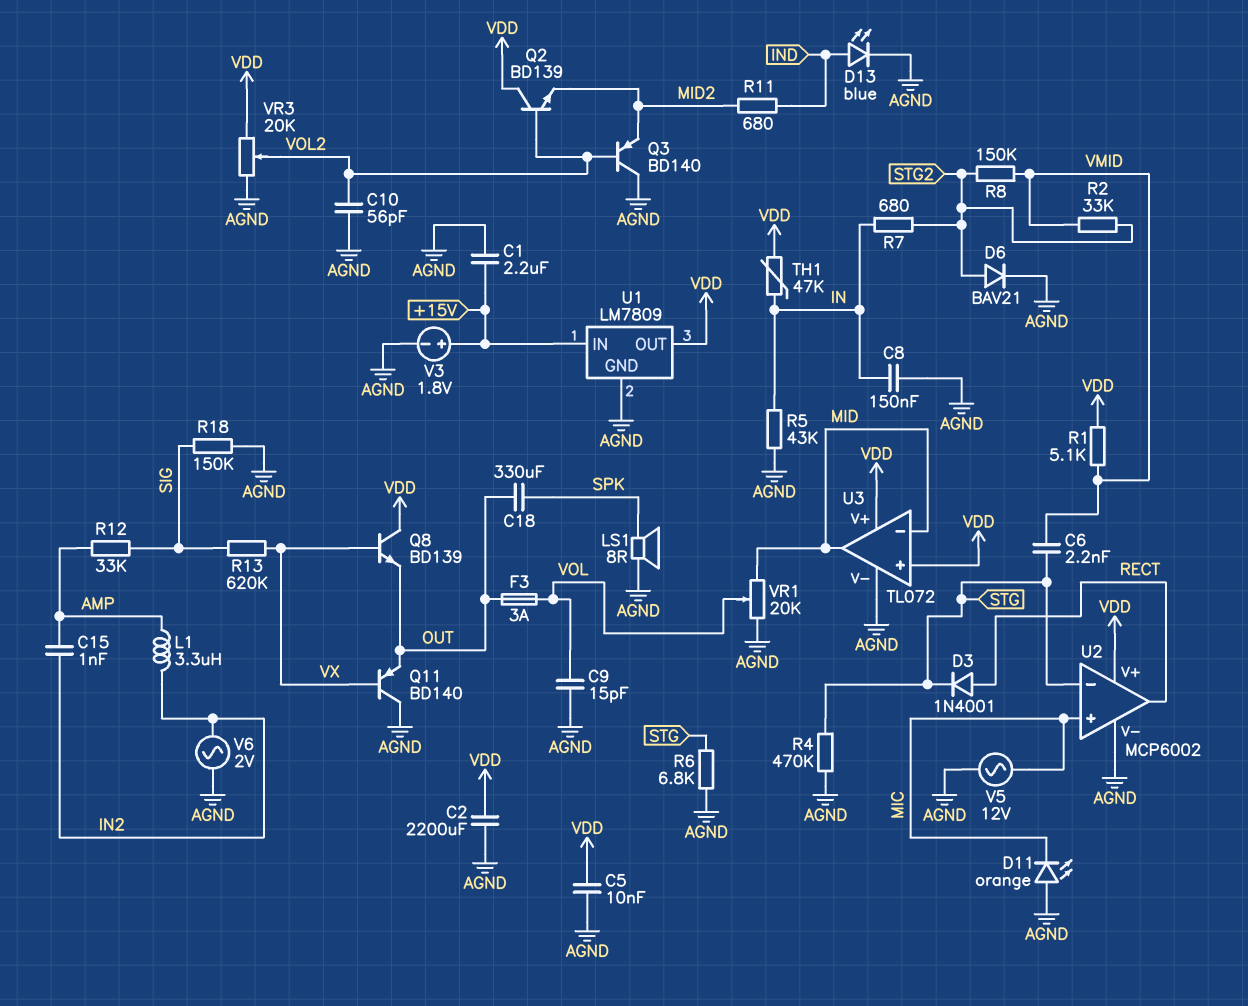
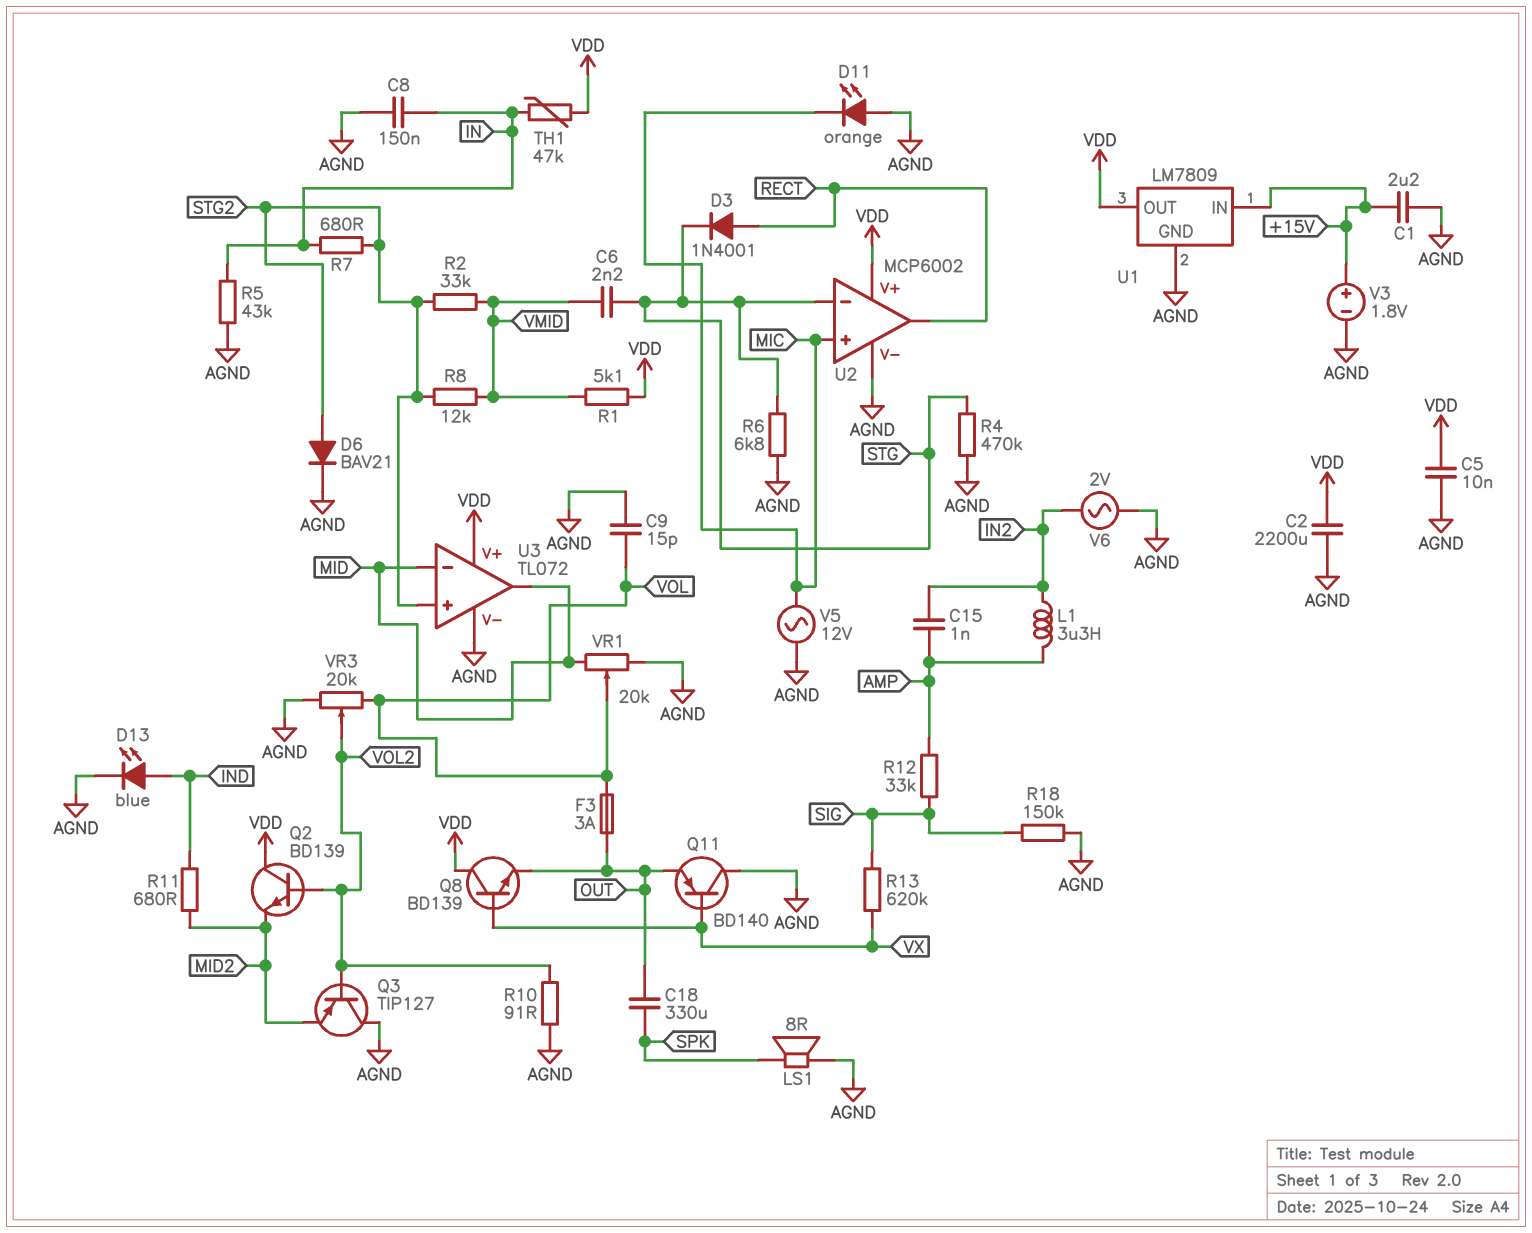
C10: 56pF (AGND, VOL2) -> none
Q3: PNP BD140 (B VOL2, C AGND, E MID2) -> PNP TIP127 (B VOL2, C AGND, E MID2)
R8: 150k (STG2, VMID) -> 12k (STG2, VMID)
R10: none -> 91 (AGND, VOL2)
U3 pin in+: VDD -> STG2
VR3: 20k (AGND, VDD, wiper VOL2) -> 20k (AGND, VOL, wiper VOL2)

